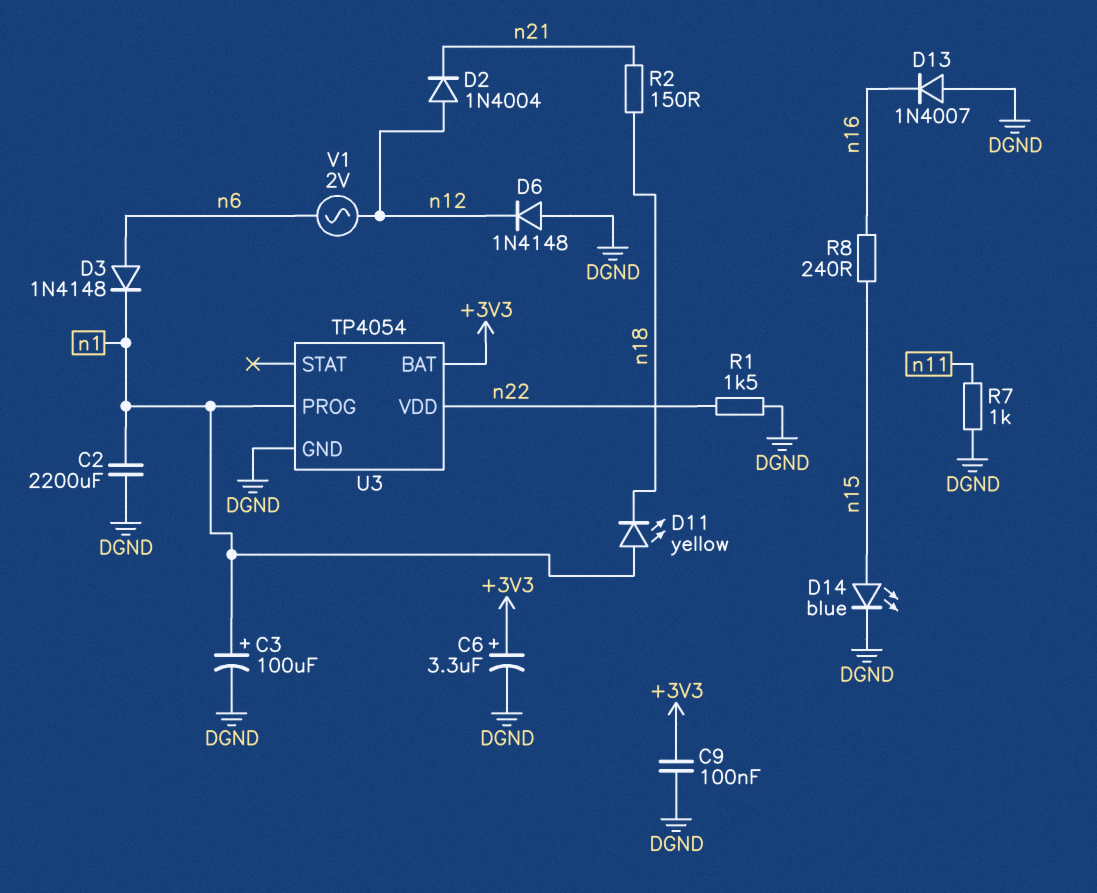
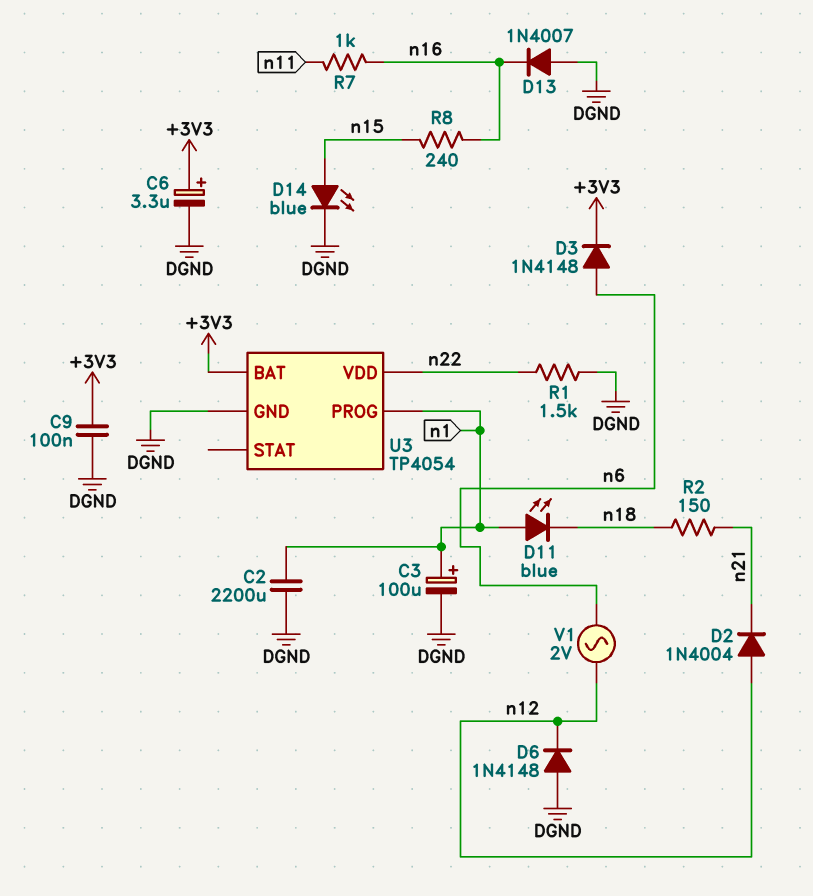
D3: diode 1N4148 (A n6, K n1) -> diode 1N4148 (A n6, K +3V3)
D11: LED yellow (A n1, K n18) -> LED blue (A n1, K n18)
R7: 1k (DGND, n11) -> 1k (n11, n16)

